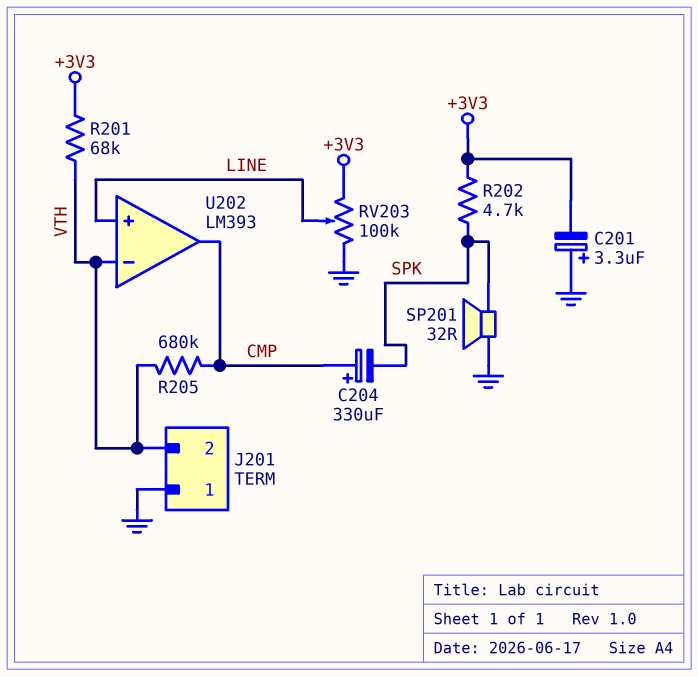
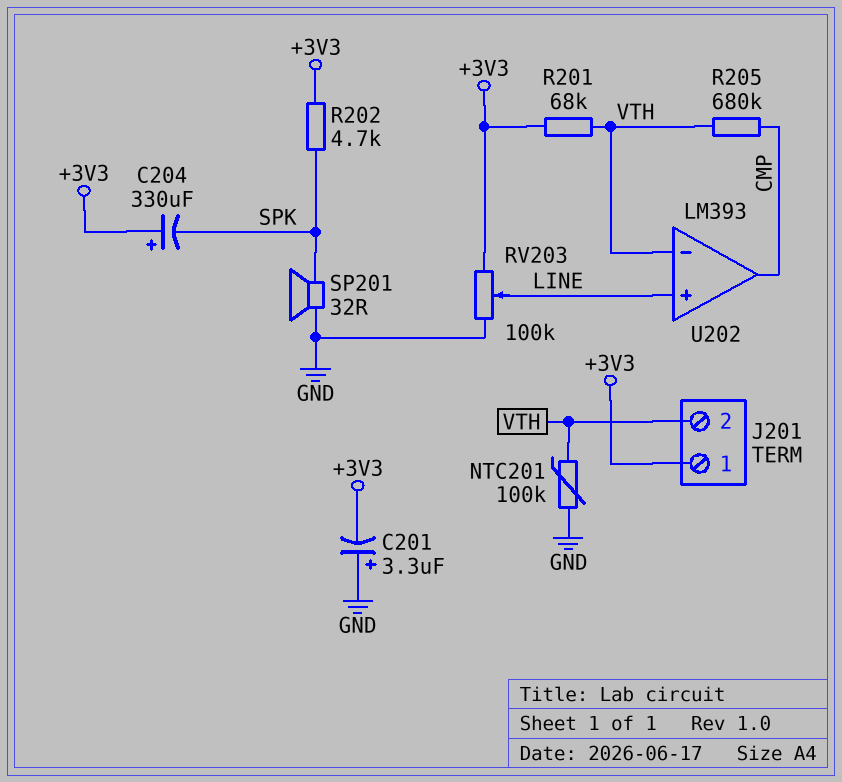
C204: 330uF (plus CMP, minus SPK) -> 330uF (plus +3V3, minus SPK)
J201 pin 1: GND -> +3V3
NTC201: none -> 100k (GND, VTH)

